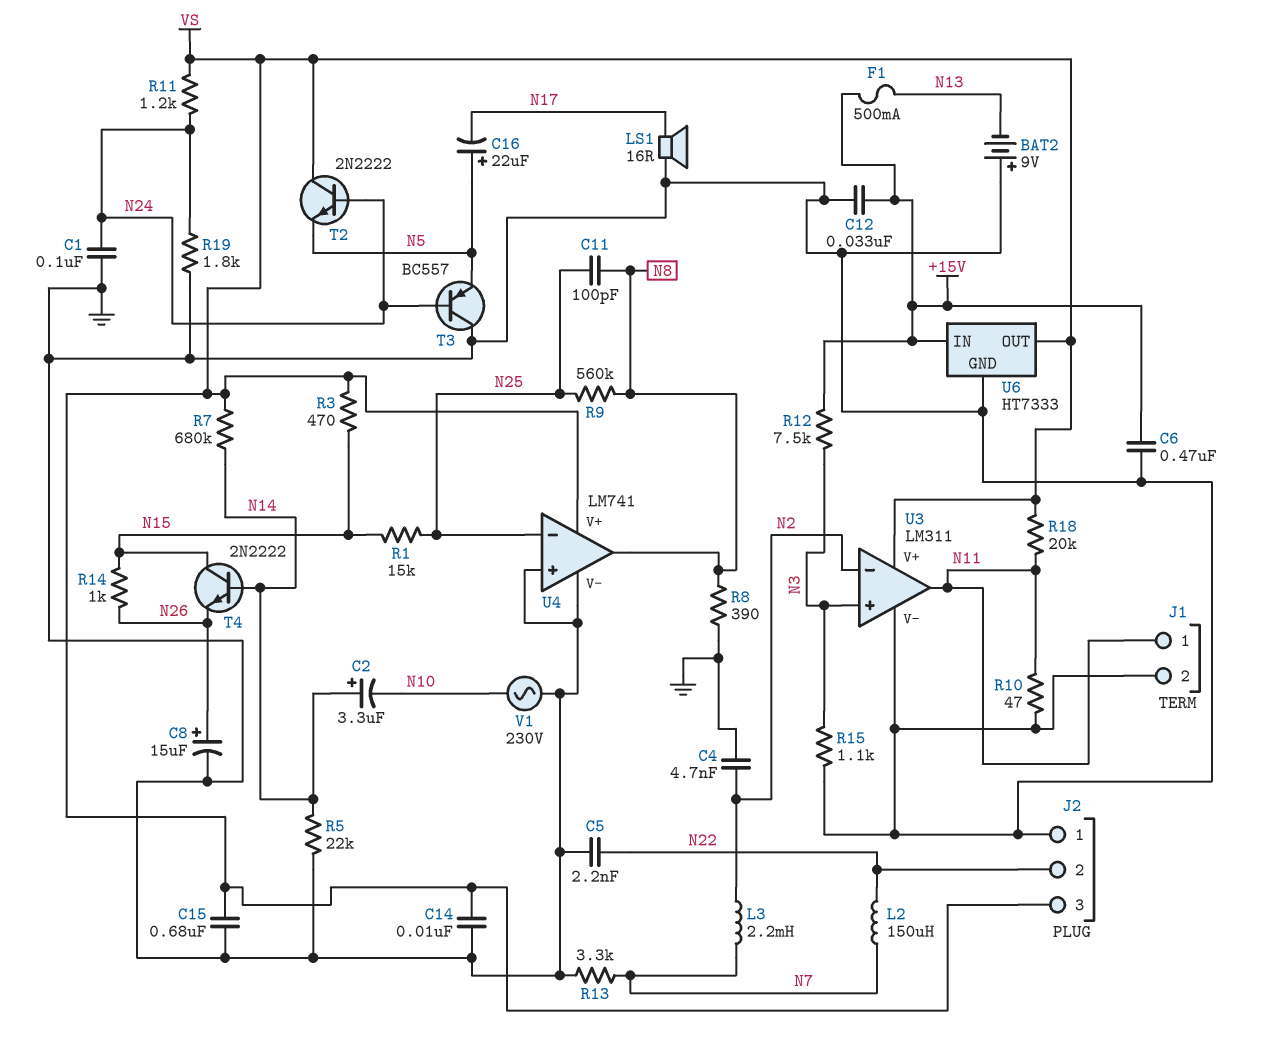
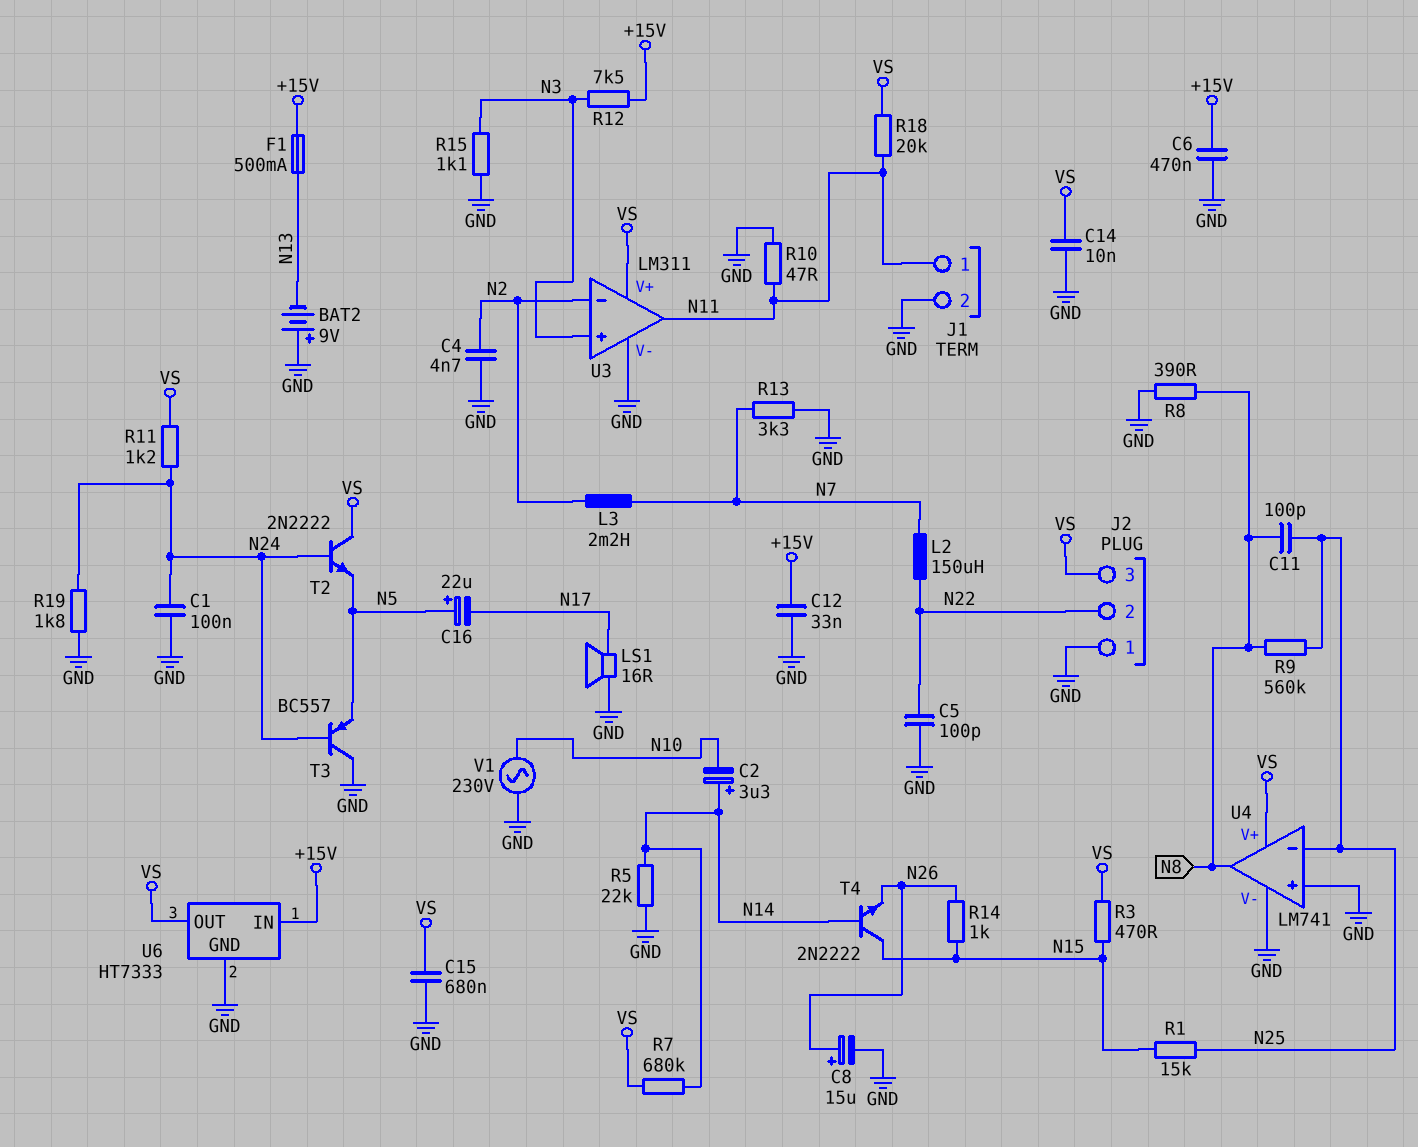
C5: 2.2nF (GND, N22) -> 100pF (GND, N22)

